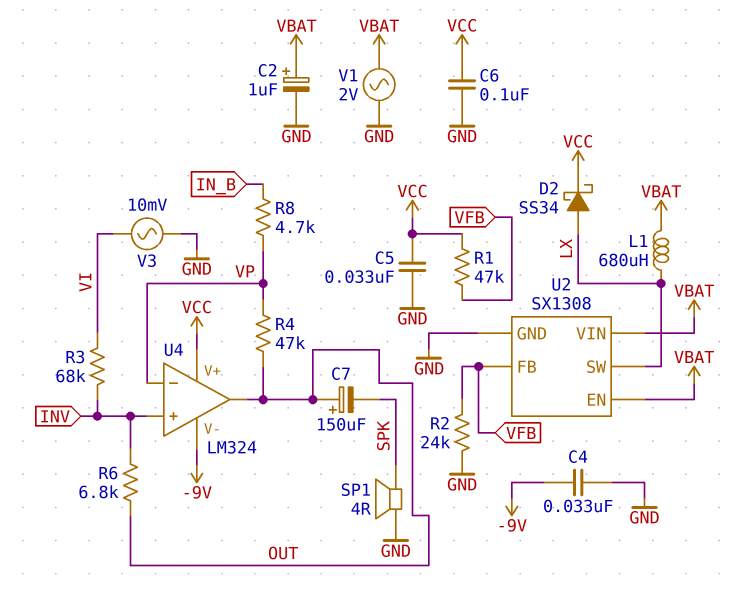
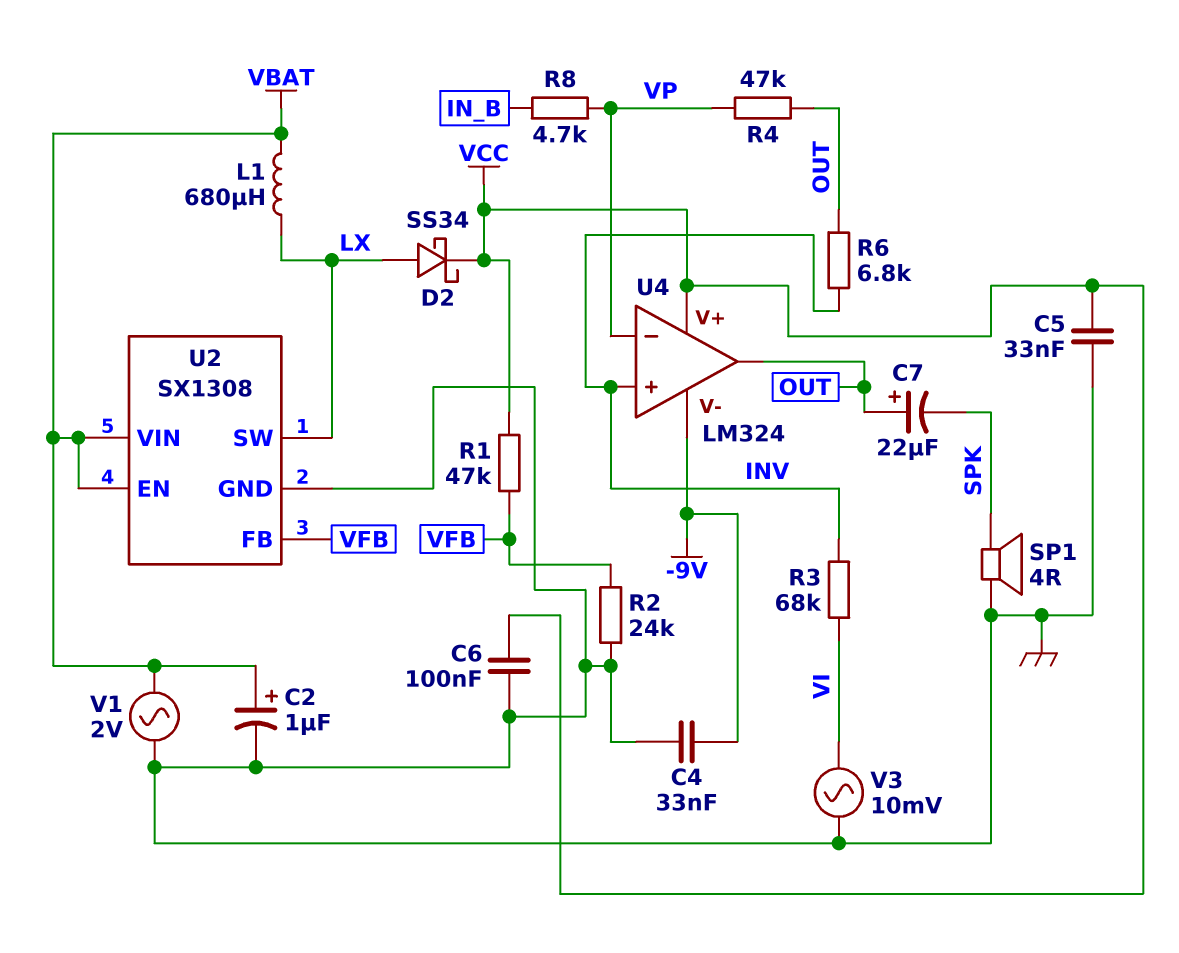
C7: 150uF (plus OUT, minus SPK) -> 22uF (plus OUT, minus SPK)

